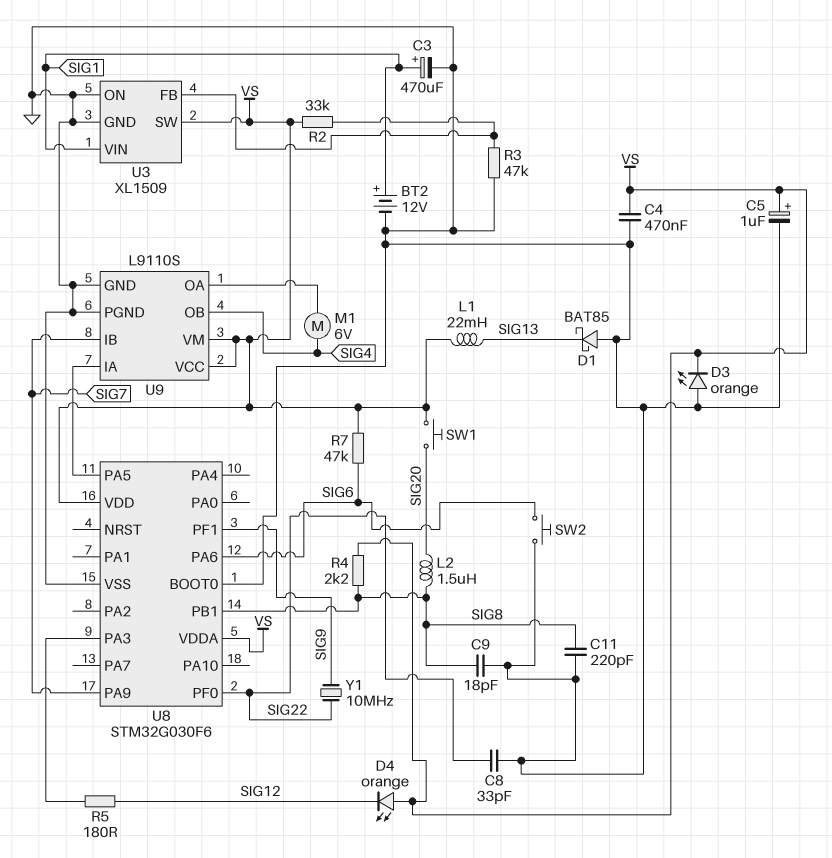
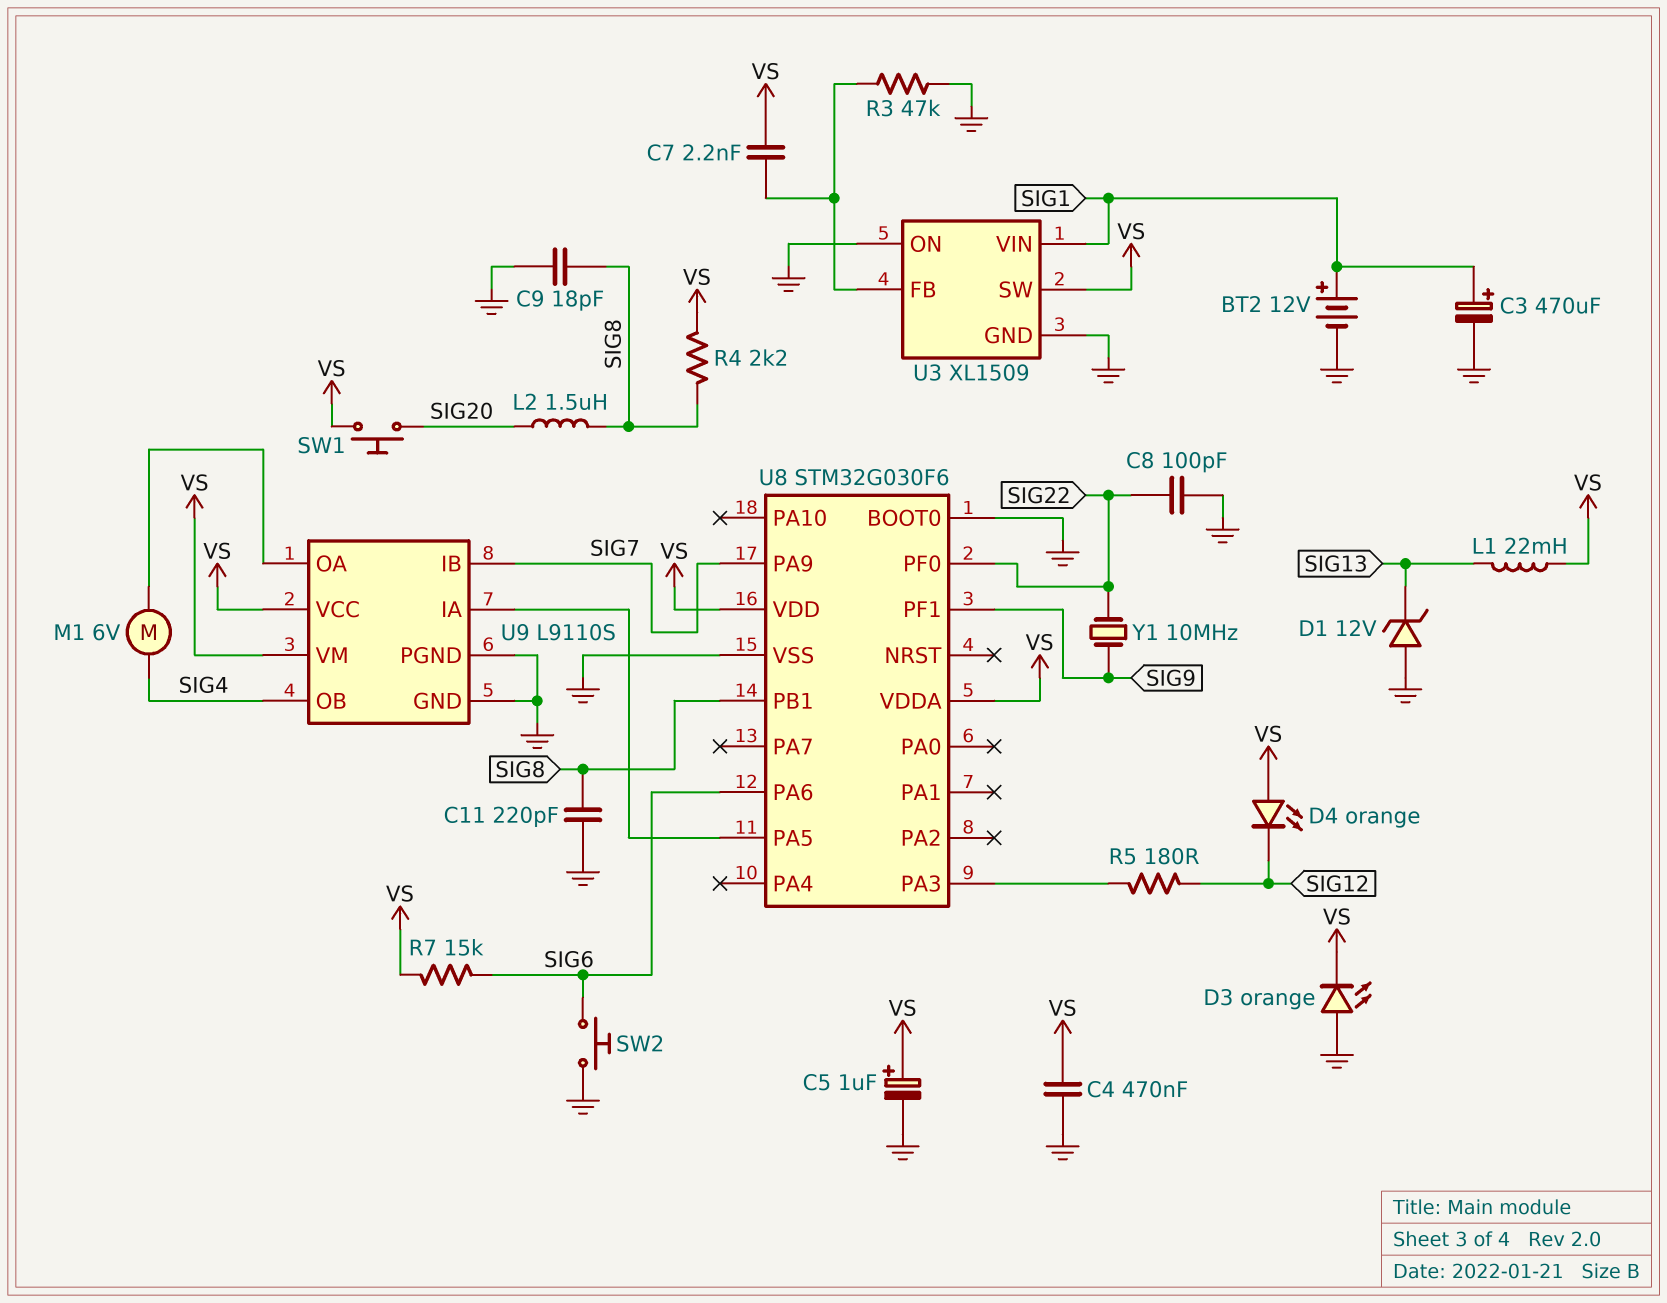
C7: none -> 2.2nF (U3/FB, VS)
C8: 33pF (GND, SIG22) -> 100pF (GND, SIG22)
D1: schottky BAT85 (A GND, K SIG13) -> zener 12V (A GND, K SIG13)
R2: 33k (U3/FB, VS) -> none
R7: 47k (SIG6, VS) -> 15k (SIG6, VS)

